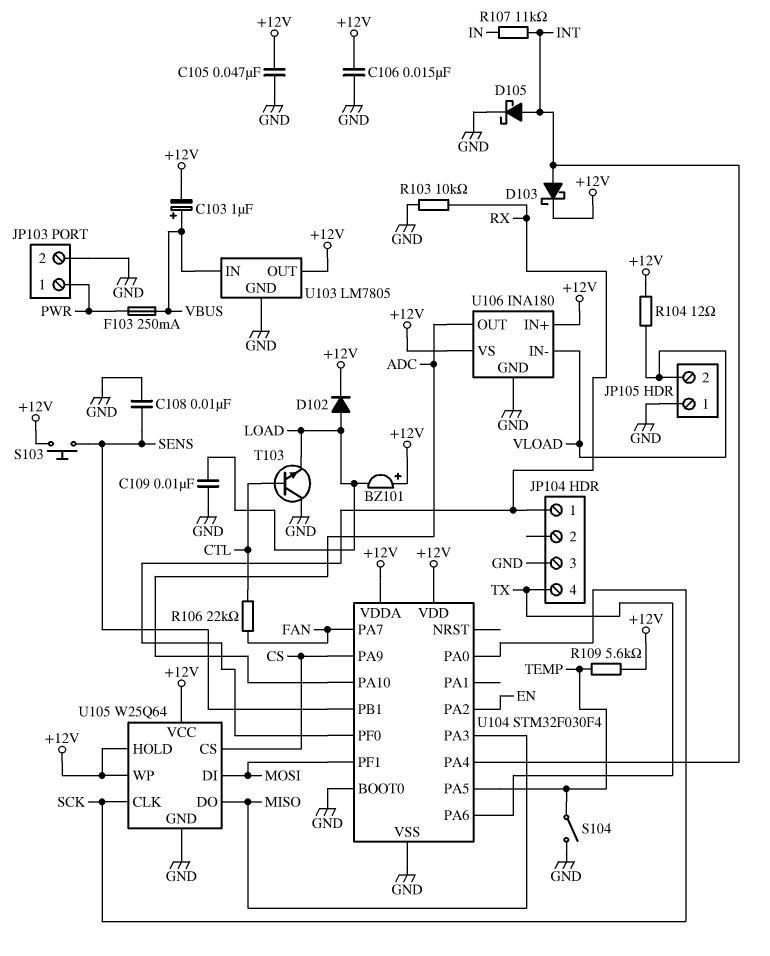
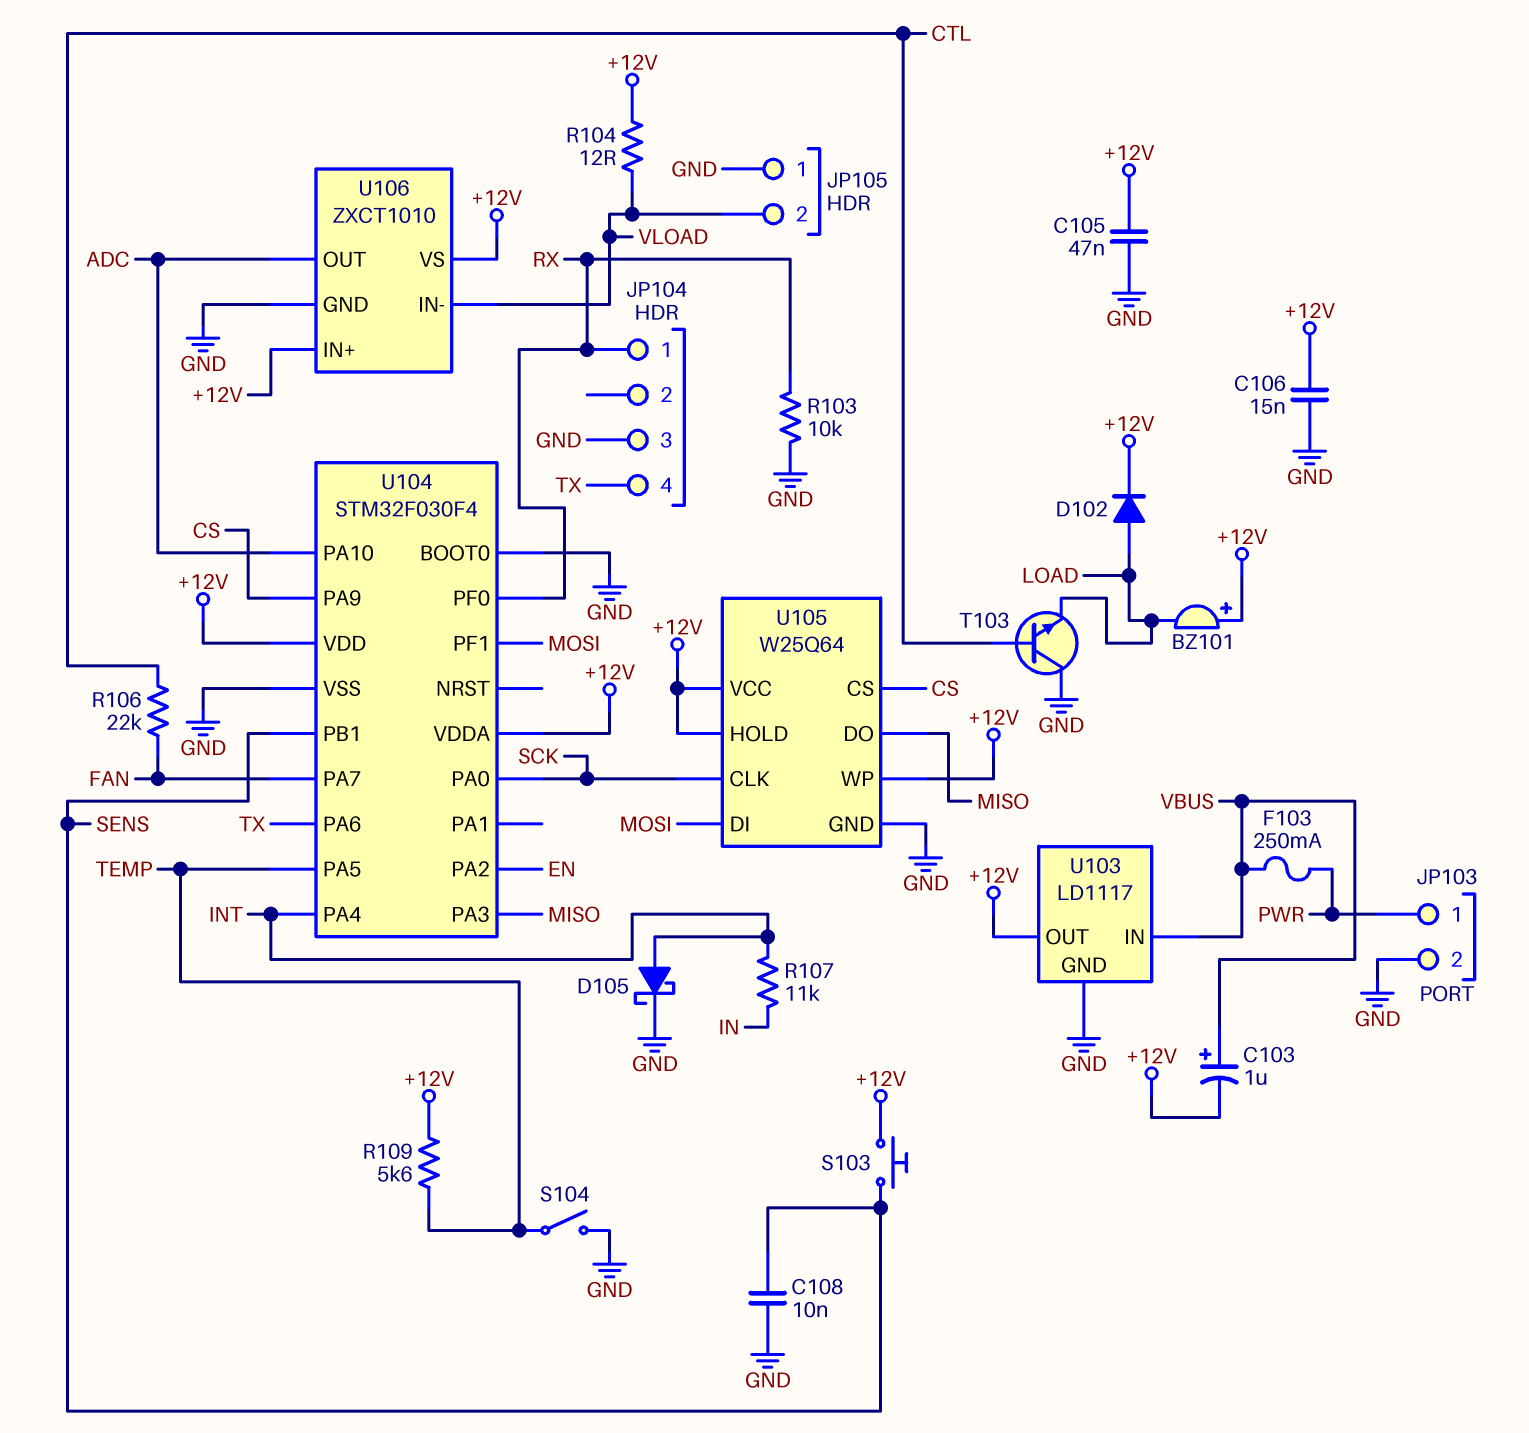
C109: 10nF (GND, LOAD) -> none
D103: schottky (A INT, K +12V) -> none
U103: LM7805 -> LD1117
U106: INA180 -> ZXCT1010

